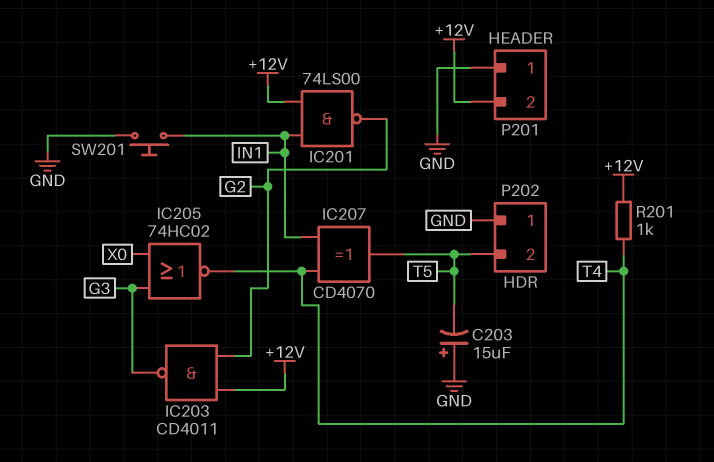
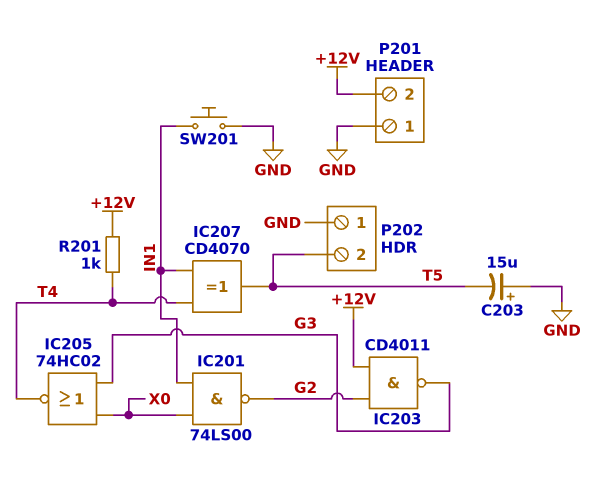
IC201: NAND 74LS00 (in +12V, in IN1, out G2) -> NAND 74LS00 (in IN1, in X0, out G2)

